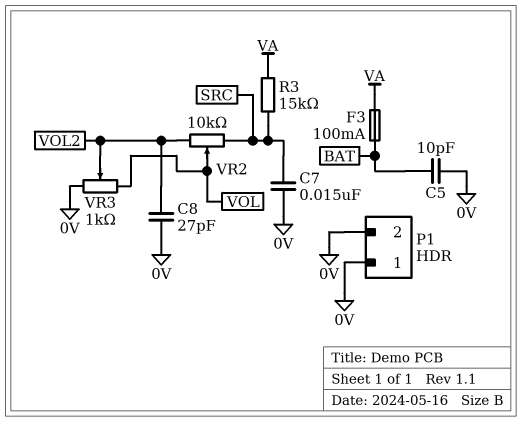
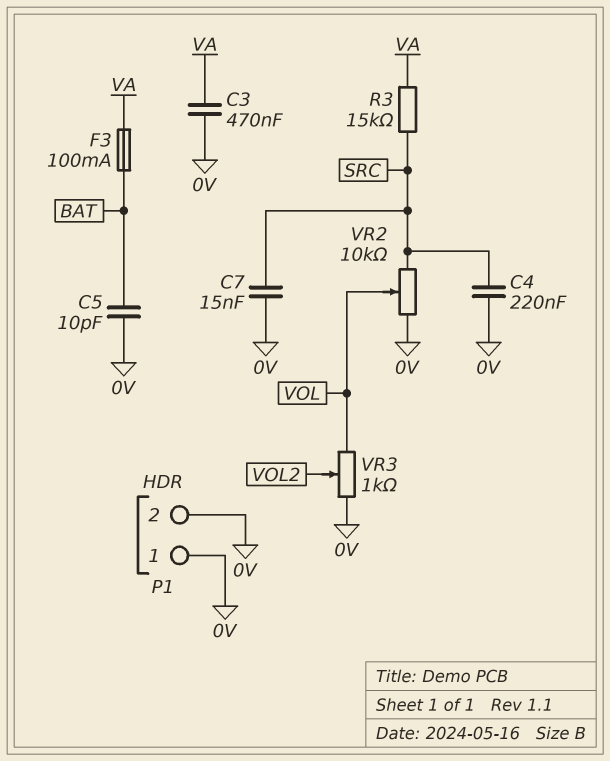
C3: none -> 470nF (0V, VA)
C4: none -> 220nF (0V, SRC)
C8: 27pF (0V, VOL2) -> none
VR2: 10k (SRC, VOL2, wiper VOL) -> 10k (0V, SRC, wiper VOL)

